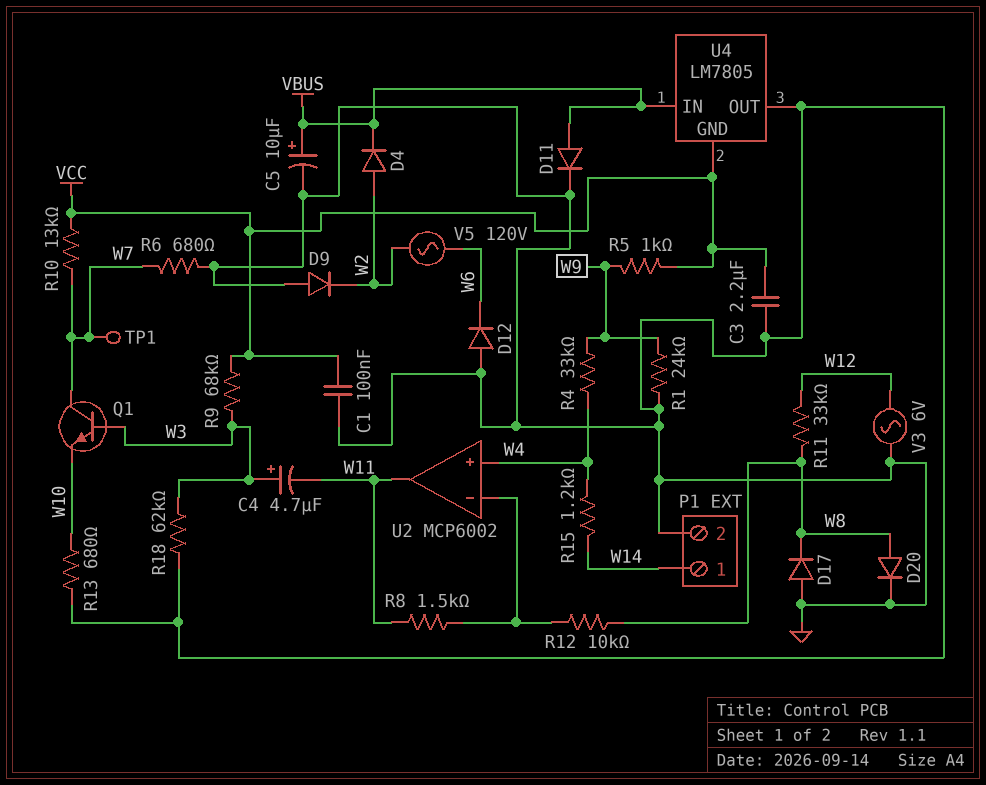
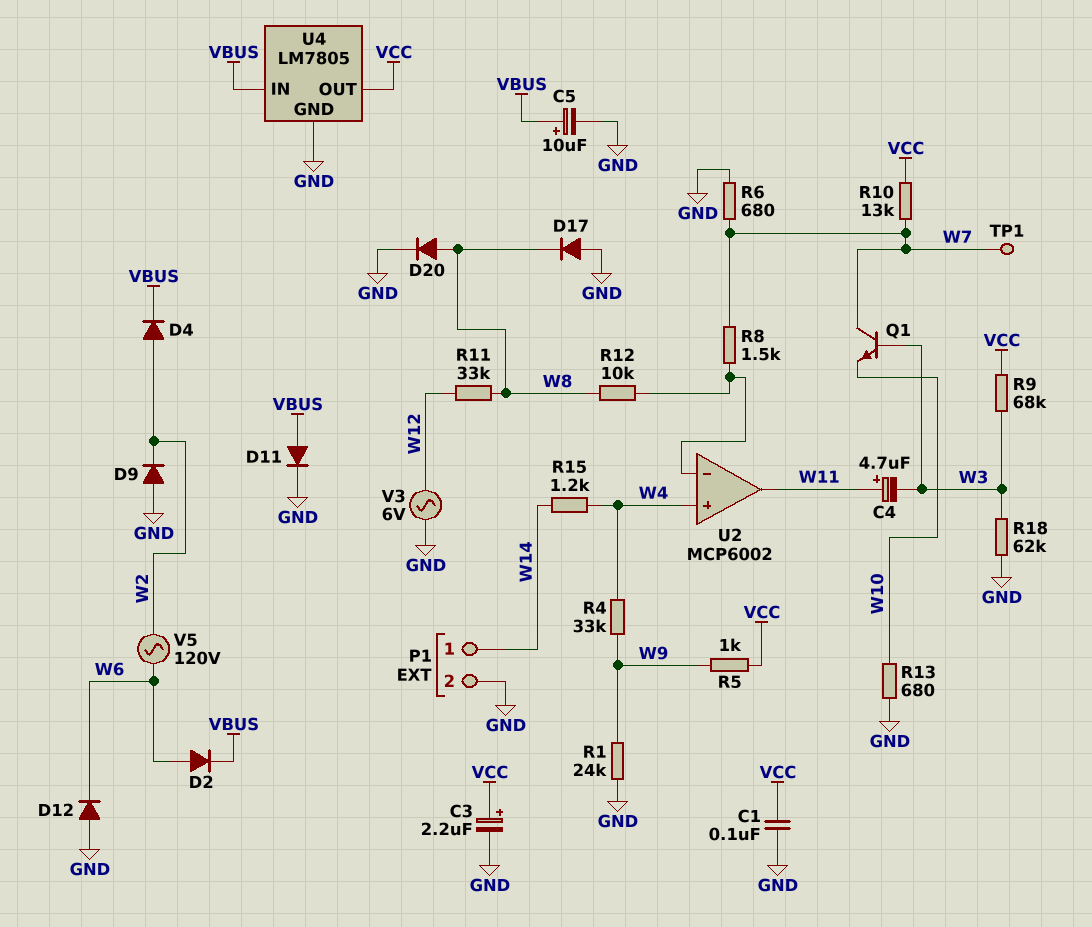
C3: 2.2uF (GND, VCC) -> 2.2uF (plus VCC, minus GND)
C4: 4.7uF (plus W3, minus W11) -> 4.7uF (plus W11, minus W3)
D2: none -> diode (A W6, K VBUS)
R8: 1.5k (U2/in-, W11) -> 1.5k (U2/in-, W7)
U4 pin GND: VCC -> GND
U4 pin OUT: GND -> VCC

